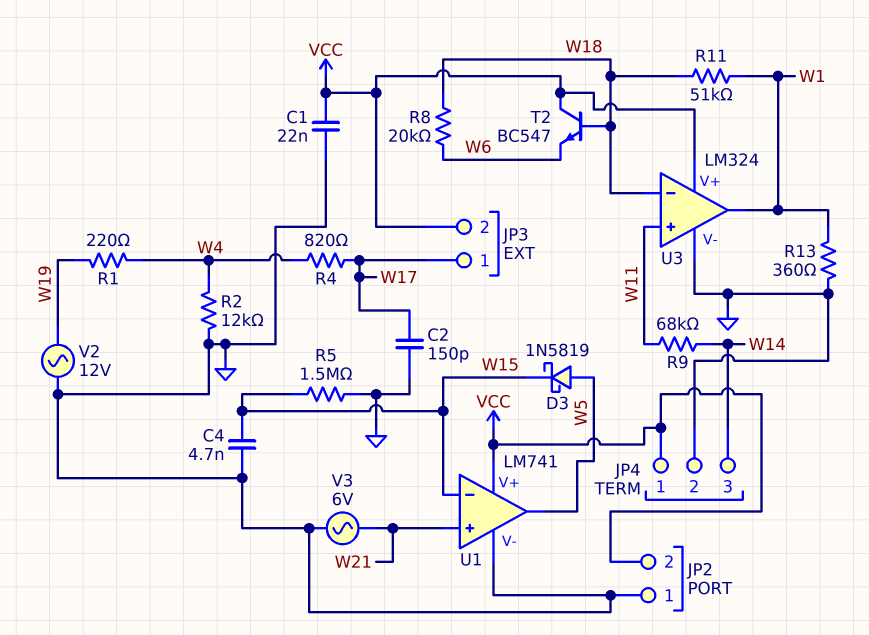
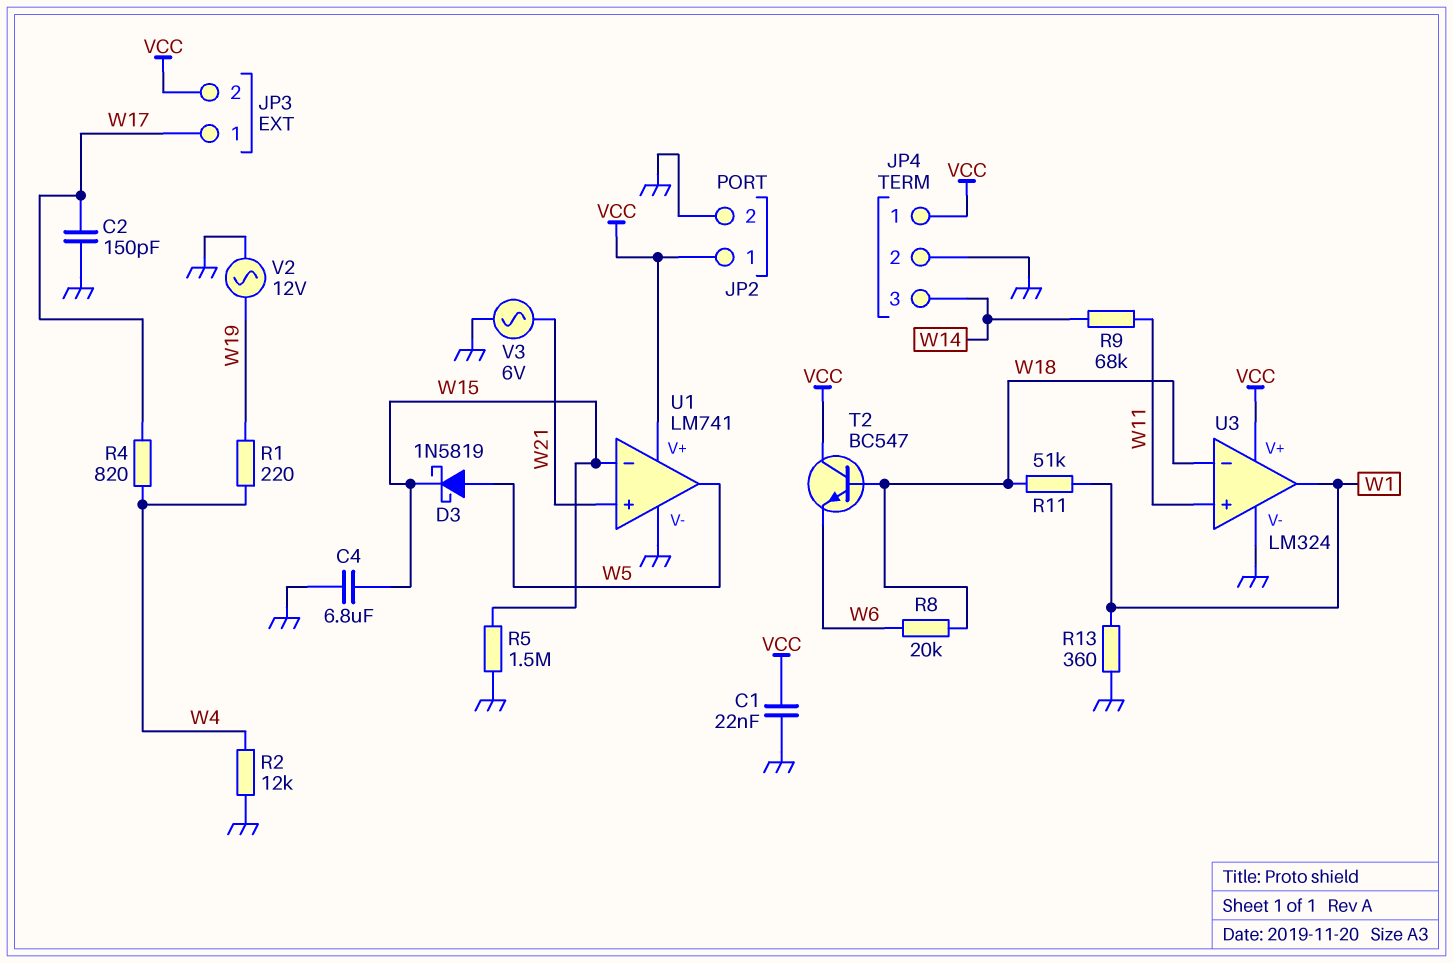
C4: 4.7nF (GND, W15) -> 6.8uF (GND, W15)
JP2 pin 1: GND -> VCC
JP2 pin 2: VCC -> GND

